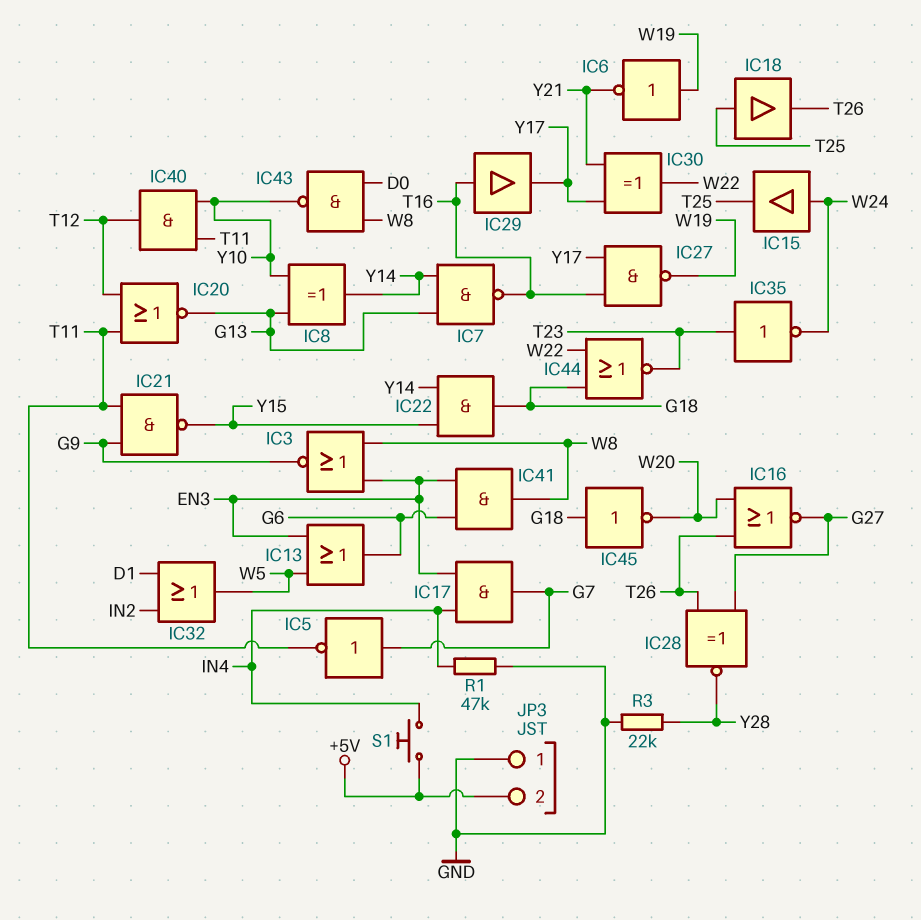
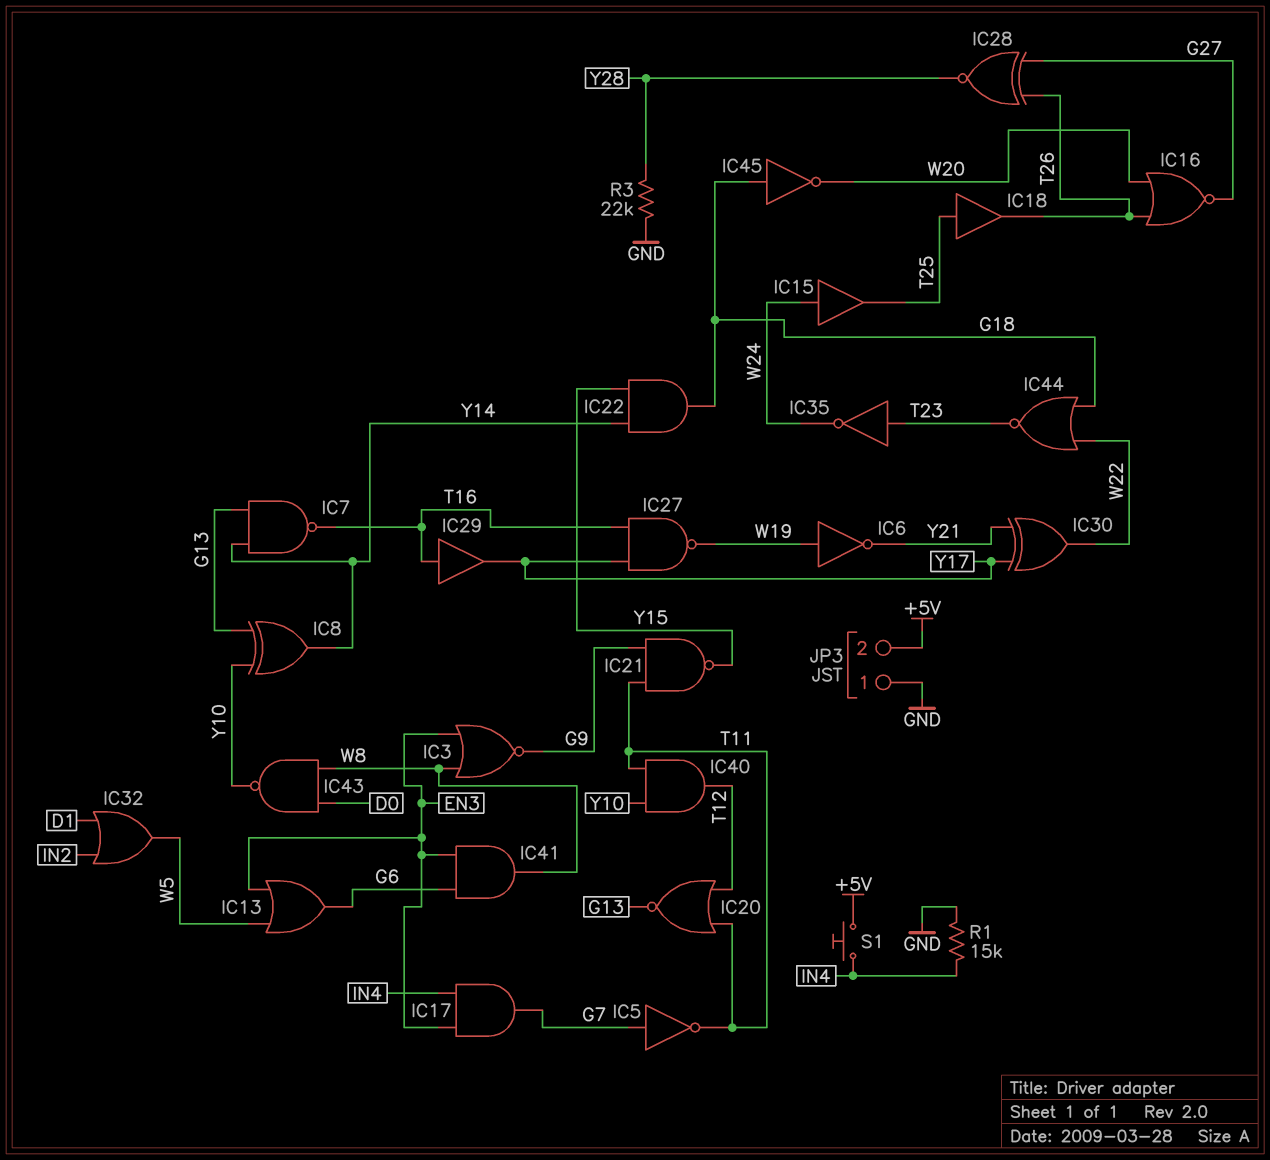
R1: 47k (GND, IN4) -> 15k (GND, IN4)

